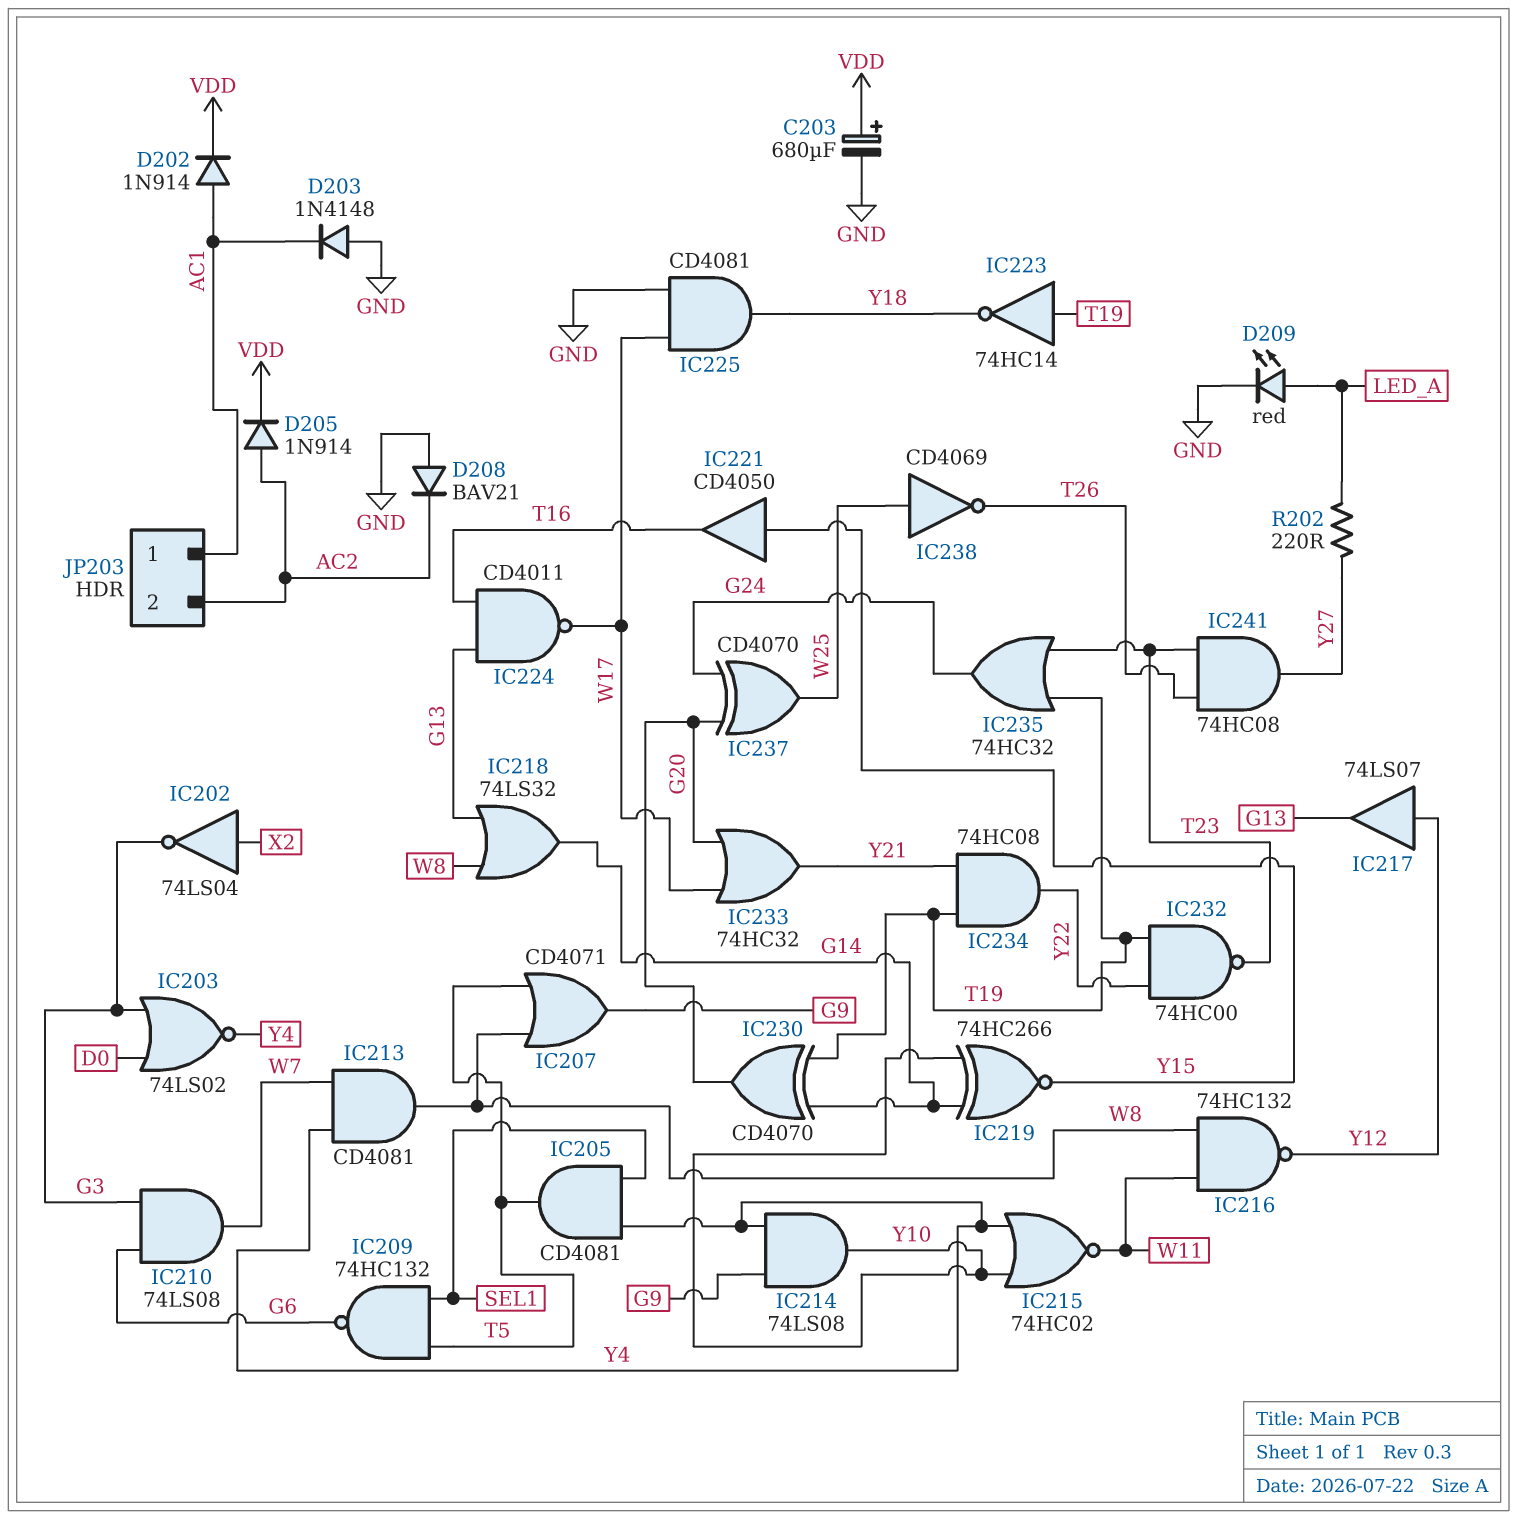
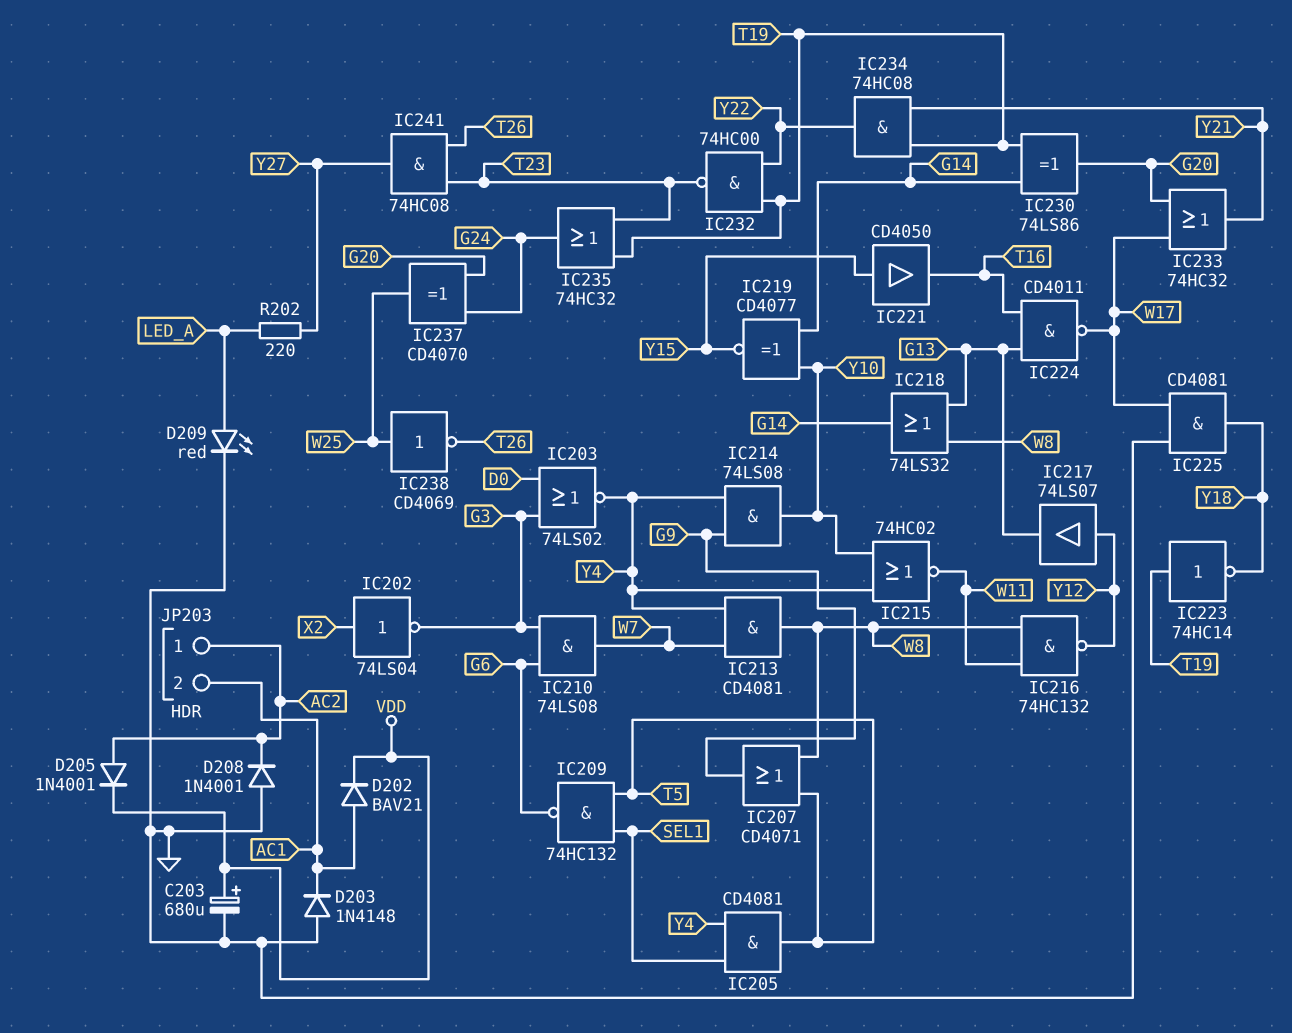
D202: diode 1N914 (A AC1, K VDD) -> diode BAV21 (A AC1, K VDD)
D205: diode 1N914 (A AC2, K VDD) -> diode 1N4001 (A AC2, K VDD)
D208: diode BAV21 (A GND, K AC2) -> diode 1N4001 (A GND, K AC2)
IC219: XNOR 74HC266 (in G14, in Y10, out Y15) -> XNOR CD4077 (in G14, in Y10, out Y15)
IC230: XOR CD4070 (in G14, in T19, out G20) -> XOR 74LS86 (in G14, in T19, out G20)
JP203 pin 1: AC1 -> AC2
JP203 pin 2: AC2 -> AC1

